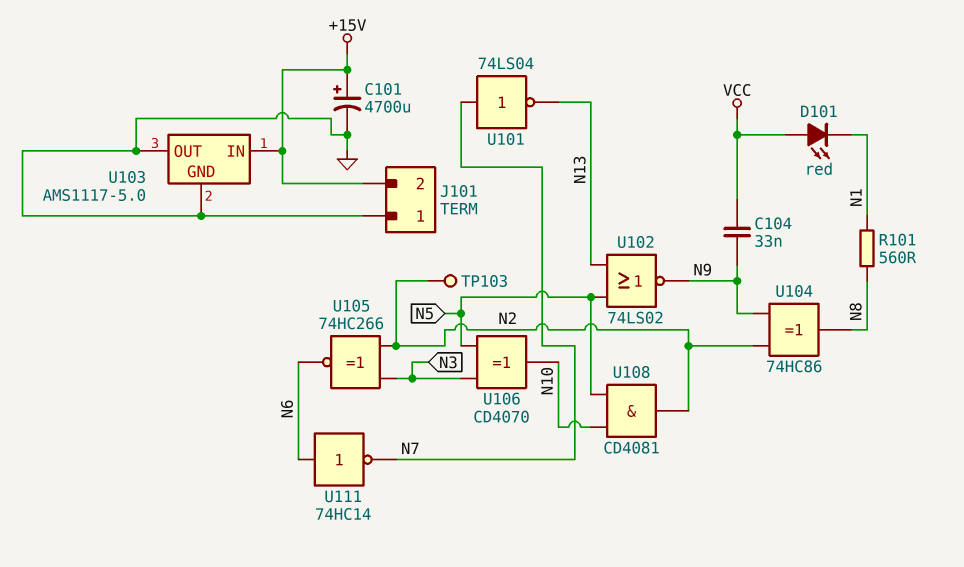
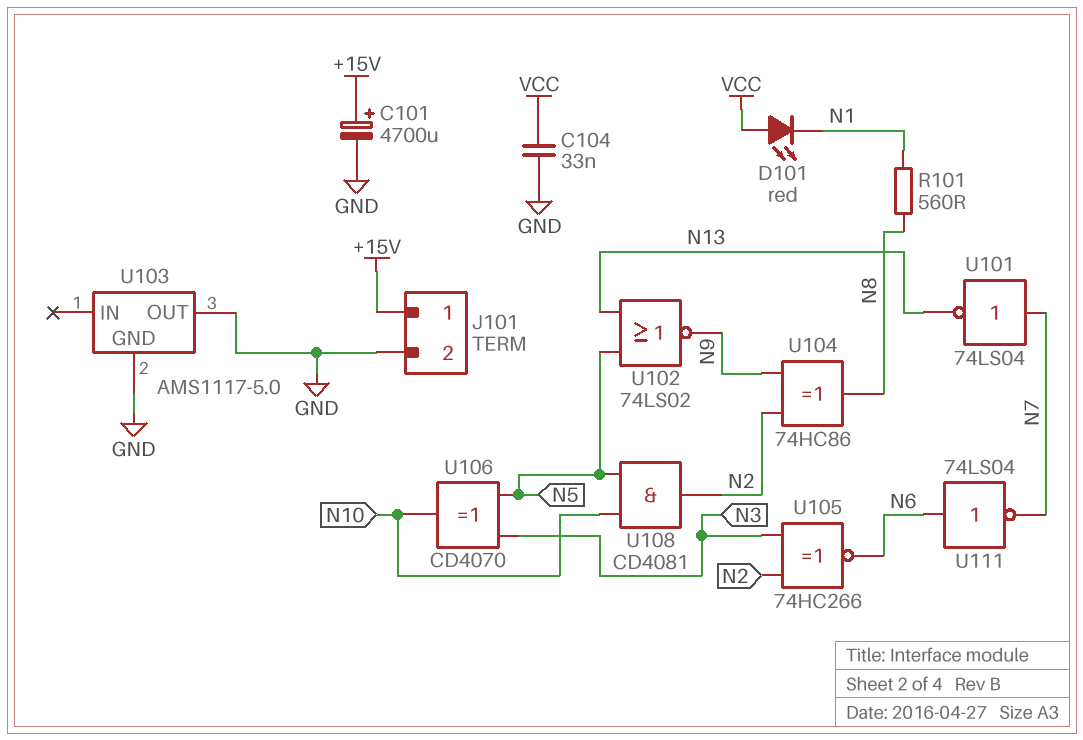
C104: 33nF (N9, VCC) -> 33nF (GND, VCC)
J101 pin 1: GND -> +15V
J101 pin 2: +15V -> GND
TP103: test point (N2) -> none
U103 pin IN: +15V -> none
U111: NOT 74HC14 (in N6, out N7) -> NOT 74LS04 (in N6, out N7)

